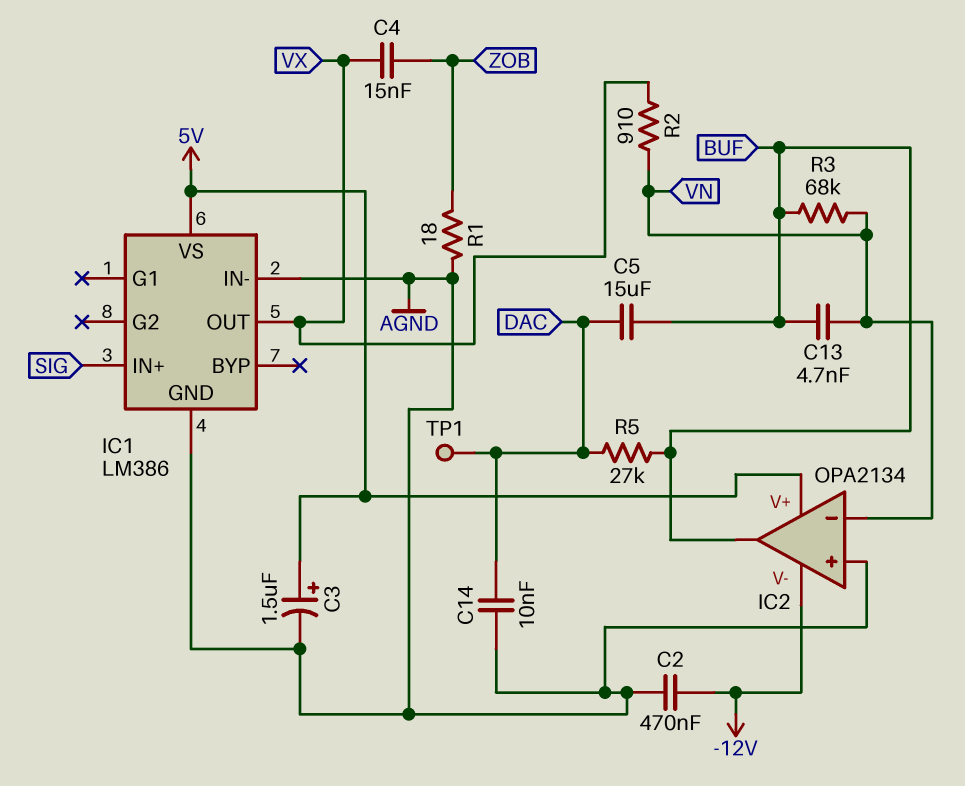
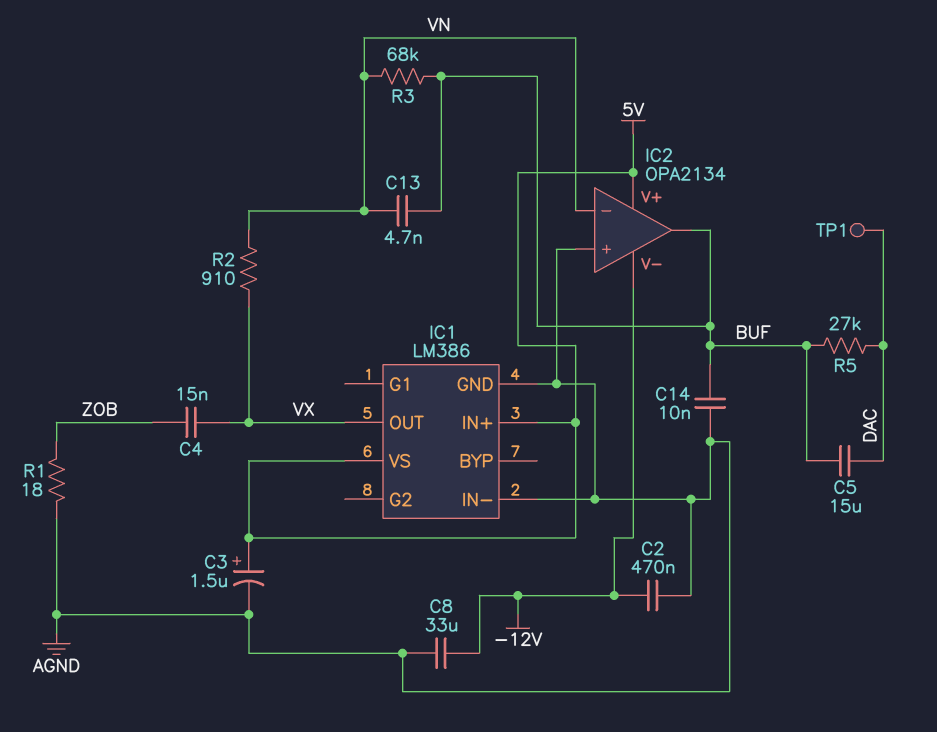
C8: none -> 33uF (-12V, AGND)
C14: 10nF (AGND, DAC) -> 10nF (AGND, BUF)
IC1 pin IN+: SIG -> 5V

